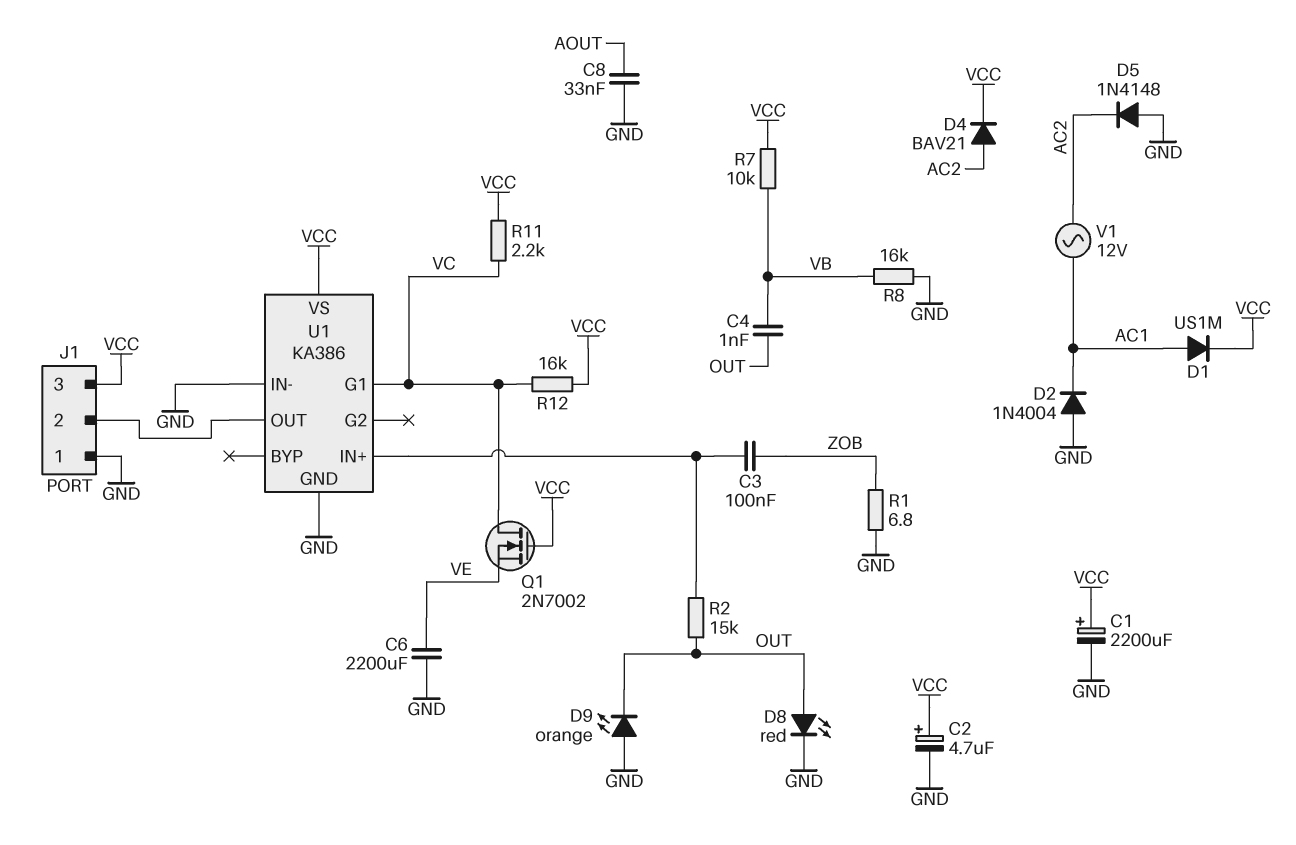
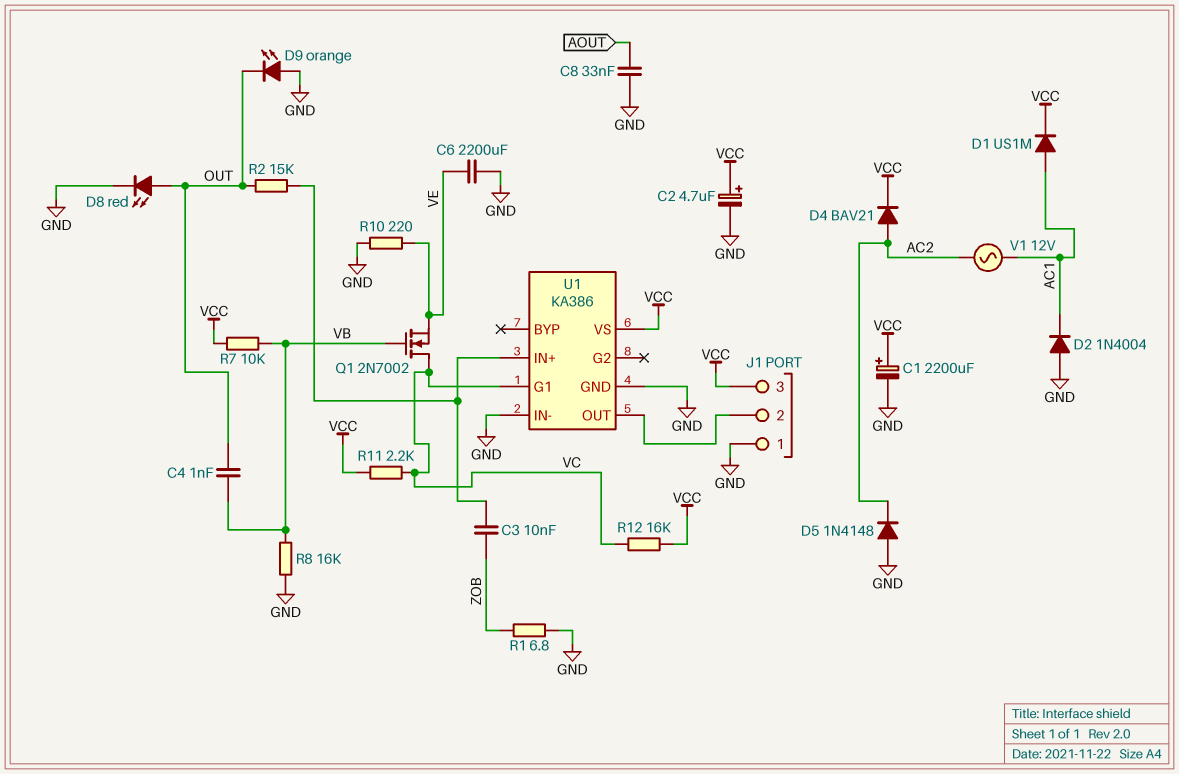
C3: 100nF (U1/IN+, ZOB) -> 10nF (U1/IN+, ZOB)
Q1: NMOS 2N7002 (G VCC, D VC, S VE) -> NMOS 2N7002 (G VB, D VC, S VE)
R10: none -> 220 (GND, VE)

